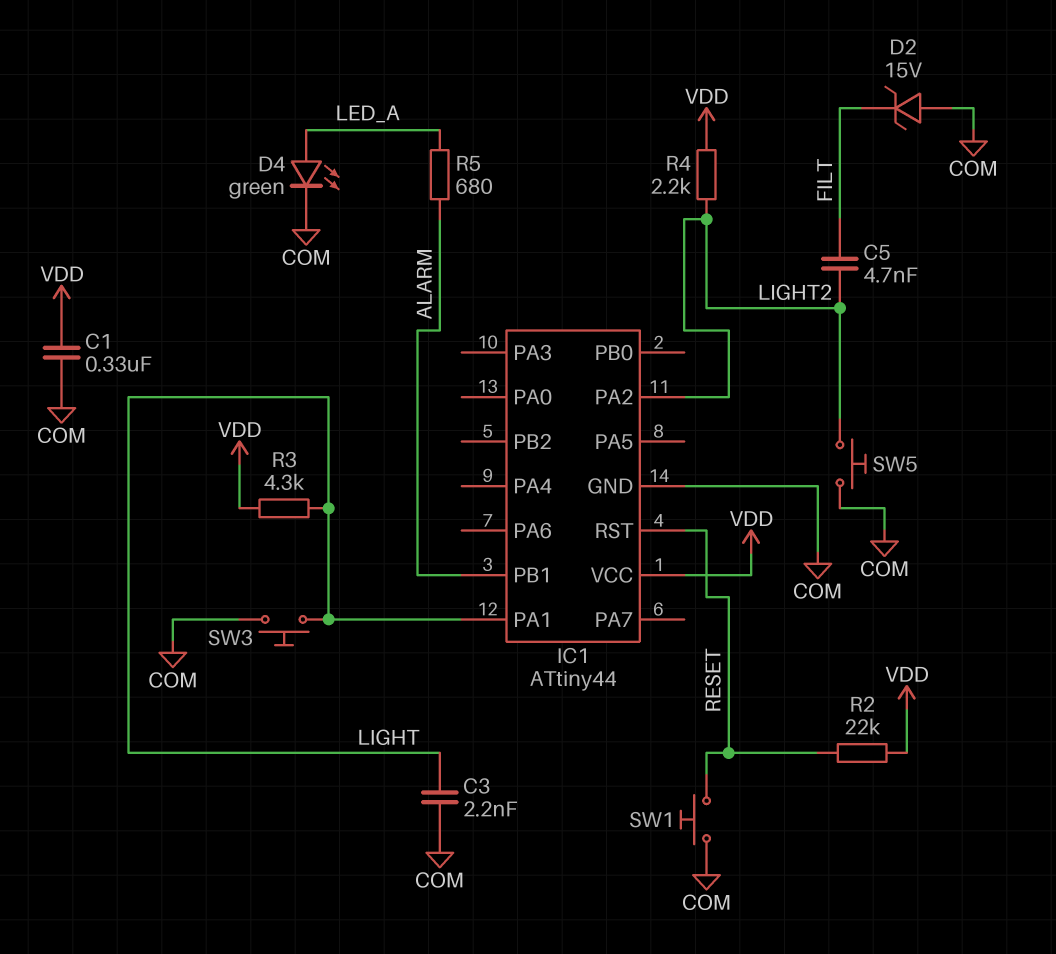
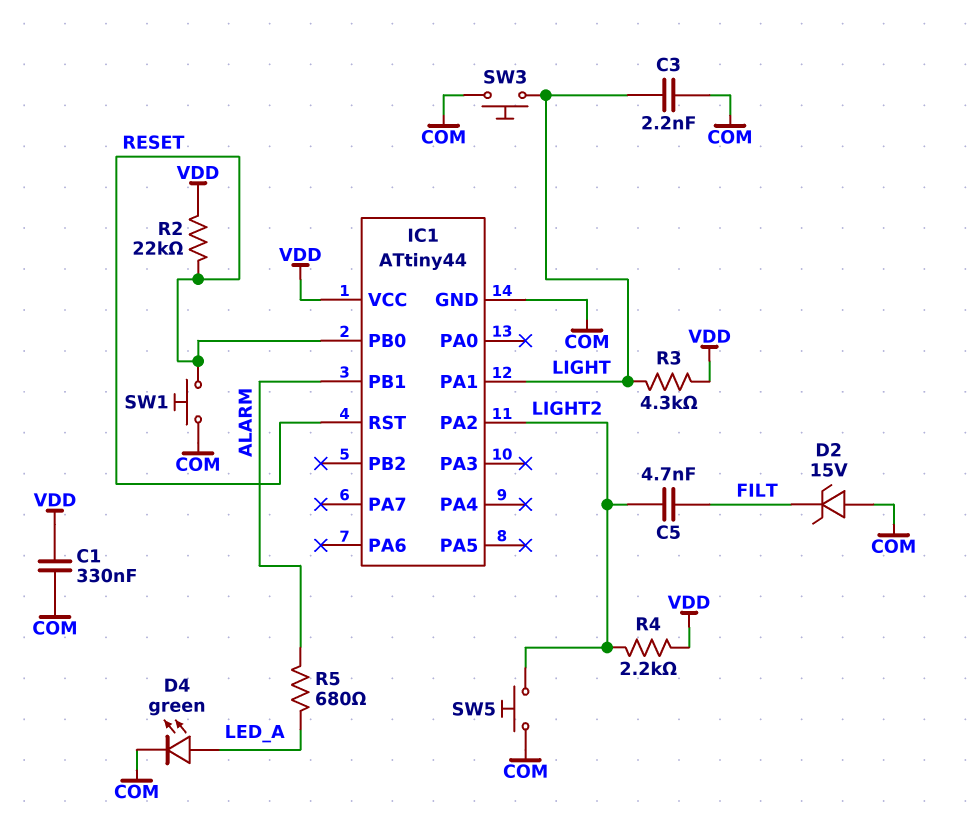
IC1 pin PB0: none -> RESET

